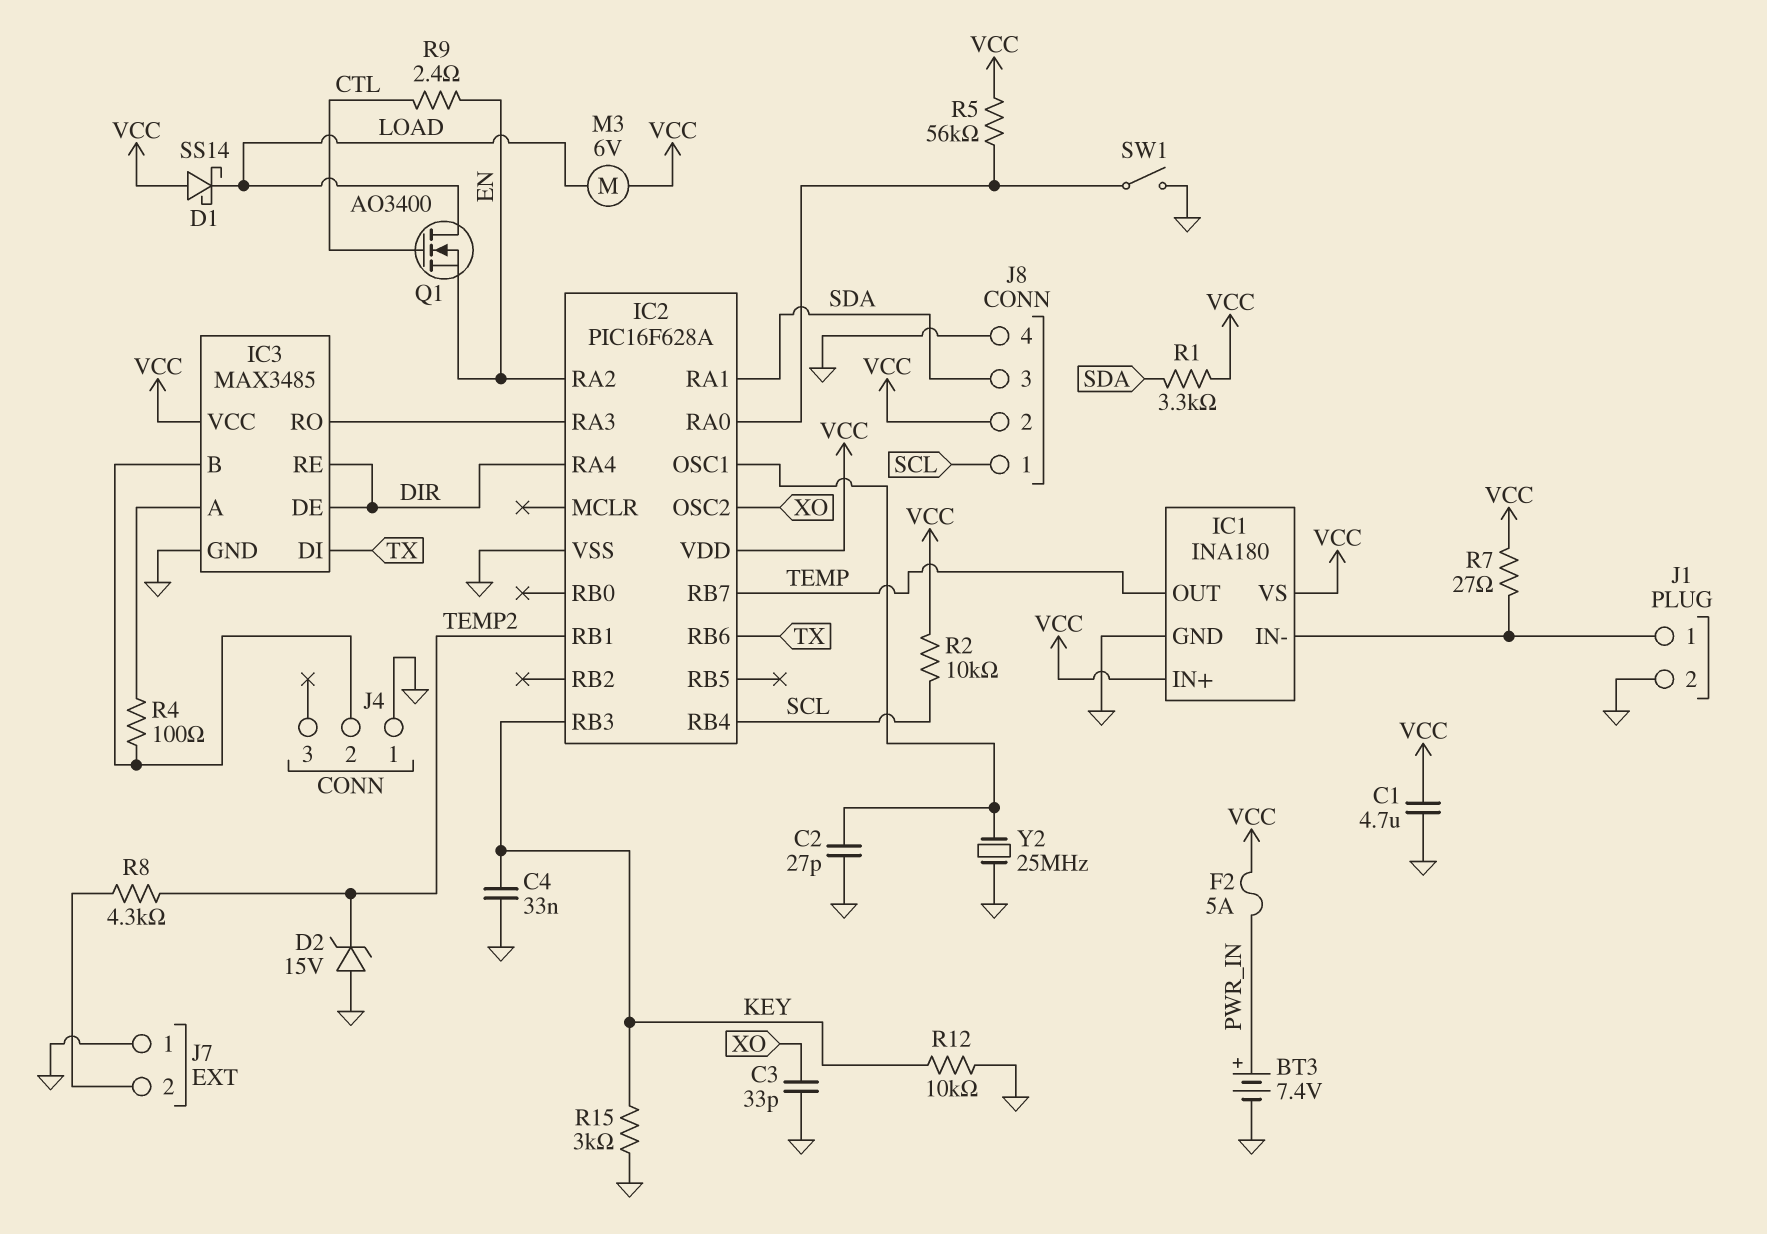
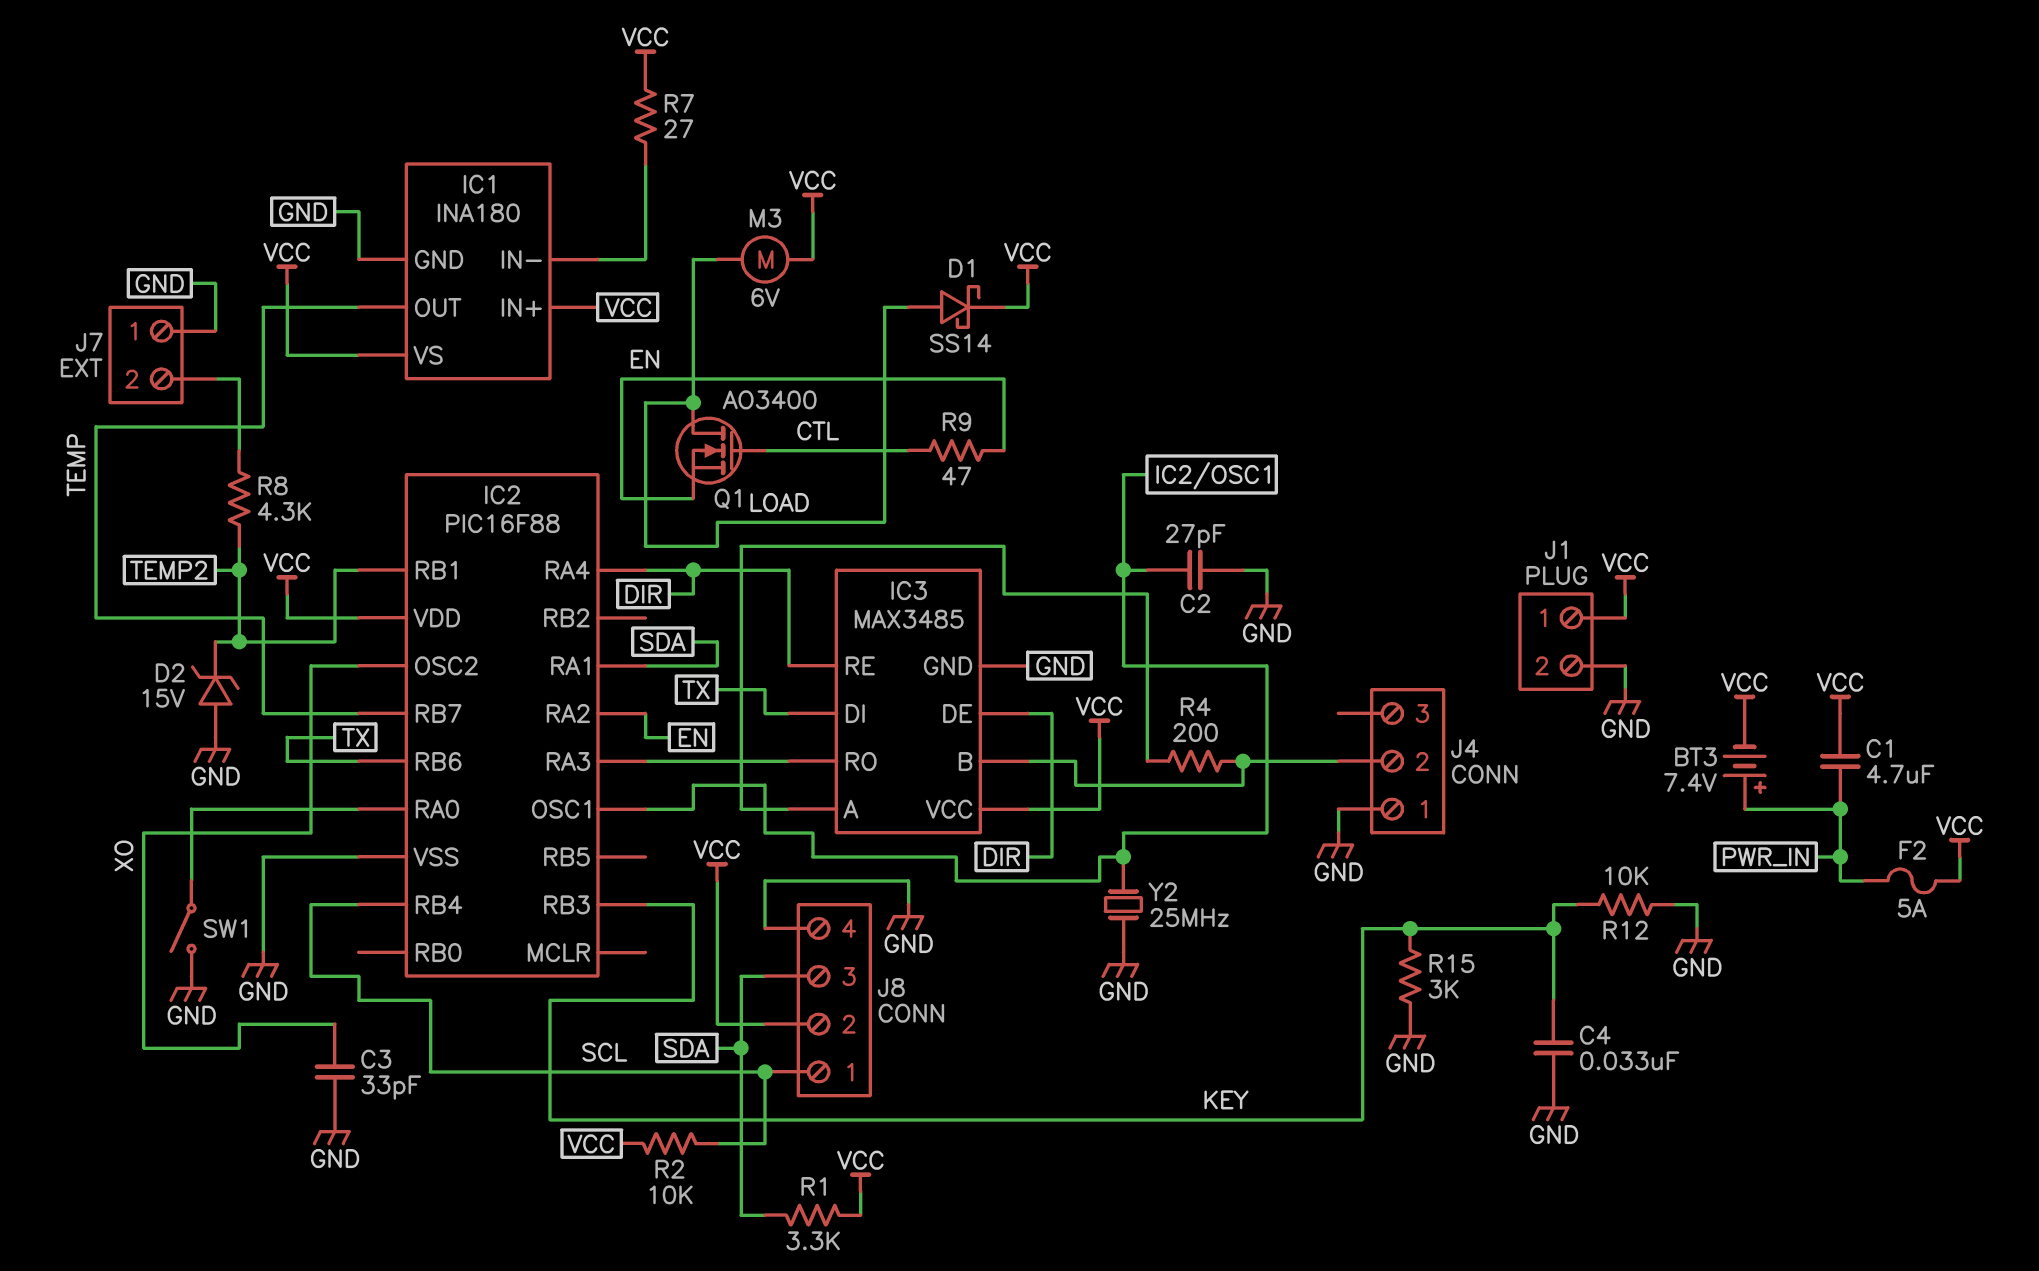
BT3: 7.4V (plus PWR_IN, minus GND) -> 7.4V (plus PWR_IN, minus VCC)
C1: 4.7uF (GND, VCC) -> 4.7uF (PWR_IN, VCC)
D1: schottky SS14 (A VCC, K LOAD) -> schottky SS14 (A LOAD, K VCC)
IC2: PIC16F628A -> PIC16F88
J1 pin 1: IC1/IN- -> VCC
R4: 100 (IC3/A, IC3/B) -> 200 (IC3/A, IC3/B)
R5: 56k (IC2/RA0, VCC) -> none
R9: 2.4 (CTL, EN) -> 47 (CTL, EN)

